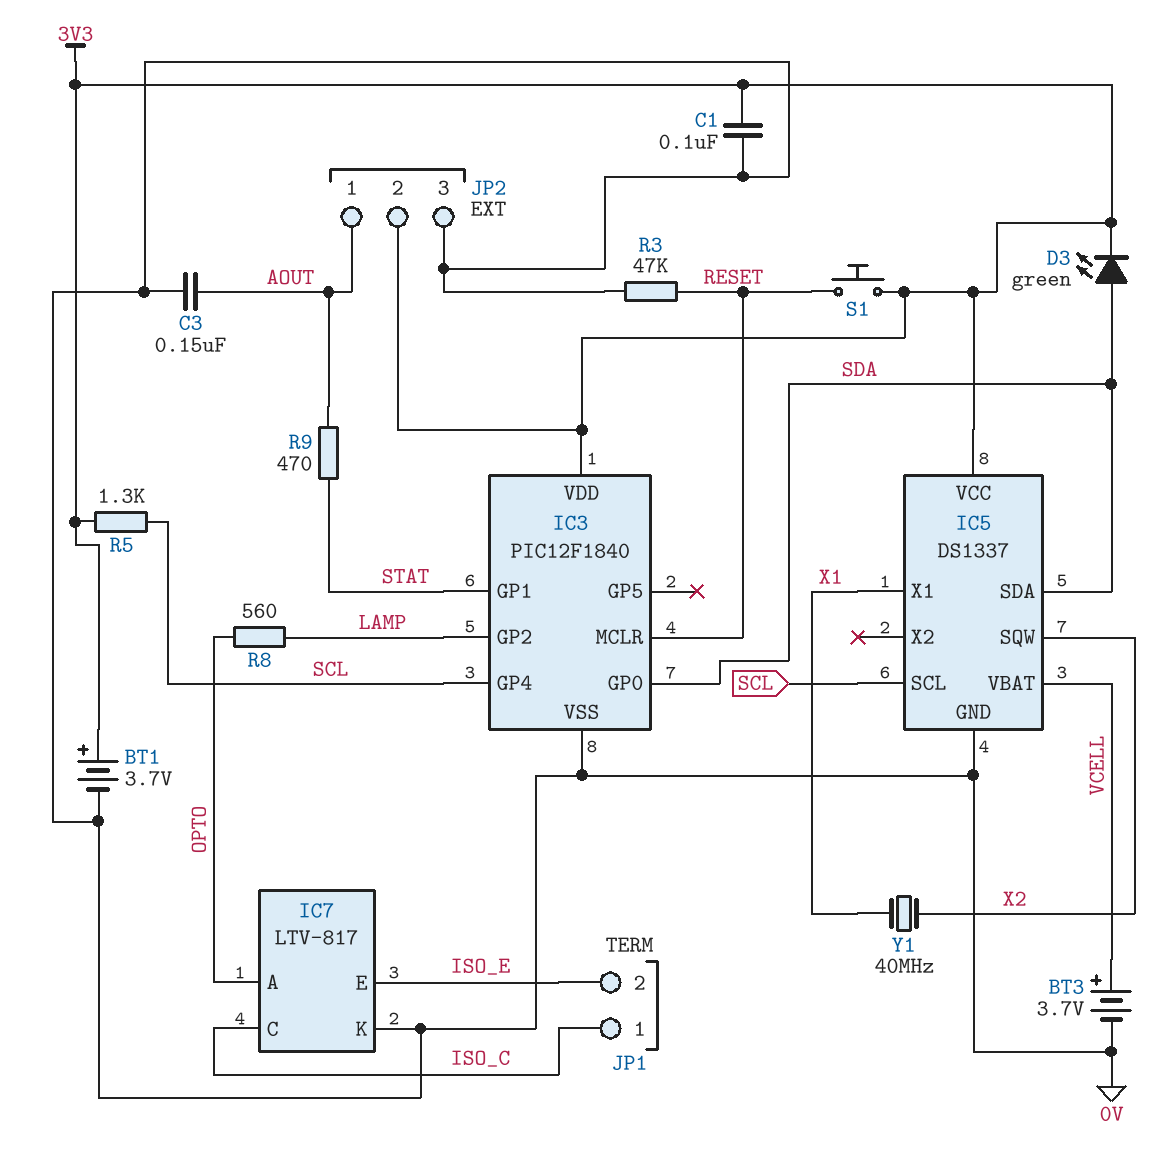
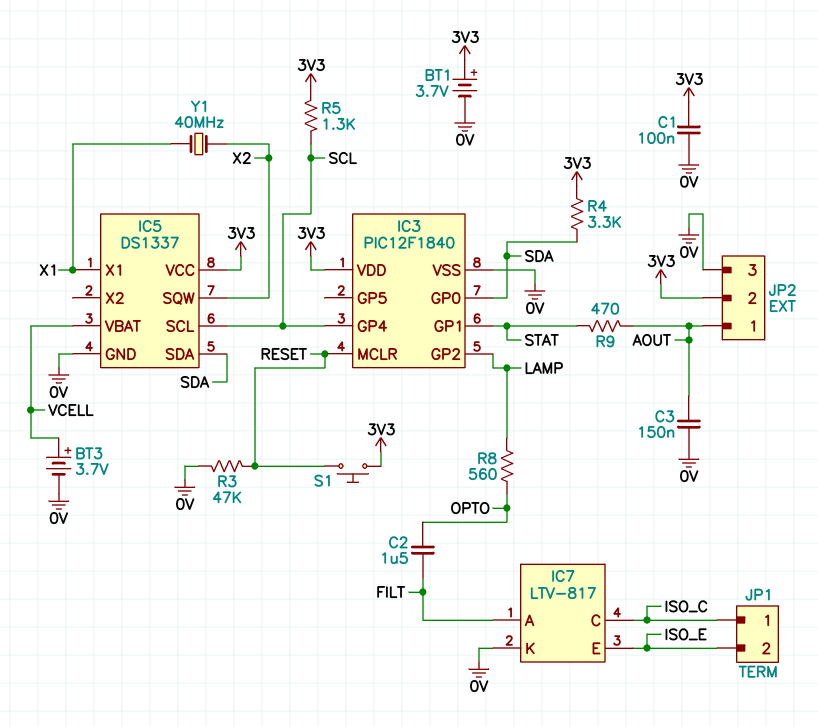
C2: none -> 1.5uF (FILT, OPTO)
D3: LED green (A SDA, K 3V3) -> none
IC7 pin A: OPTO -> FILT
R4: none -> 3.3k (3V3, SDA)

